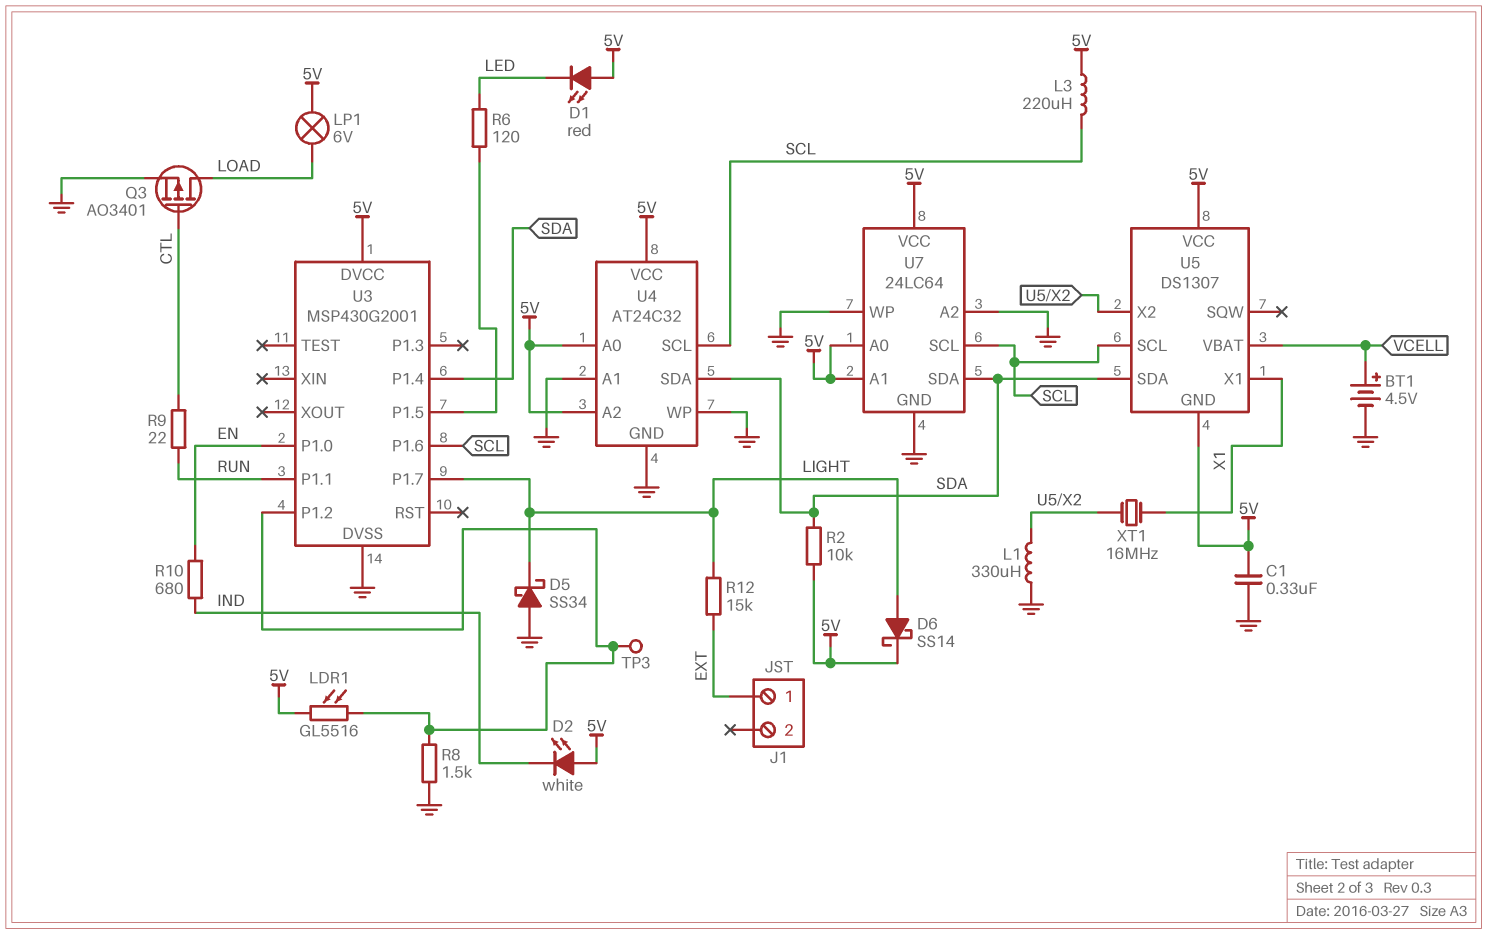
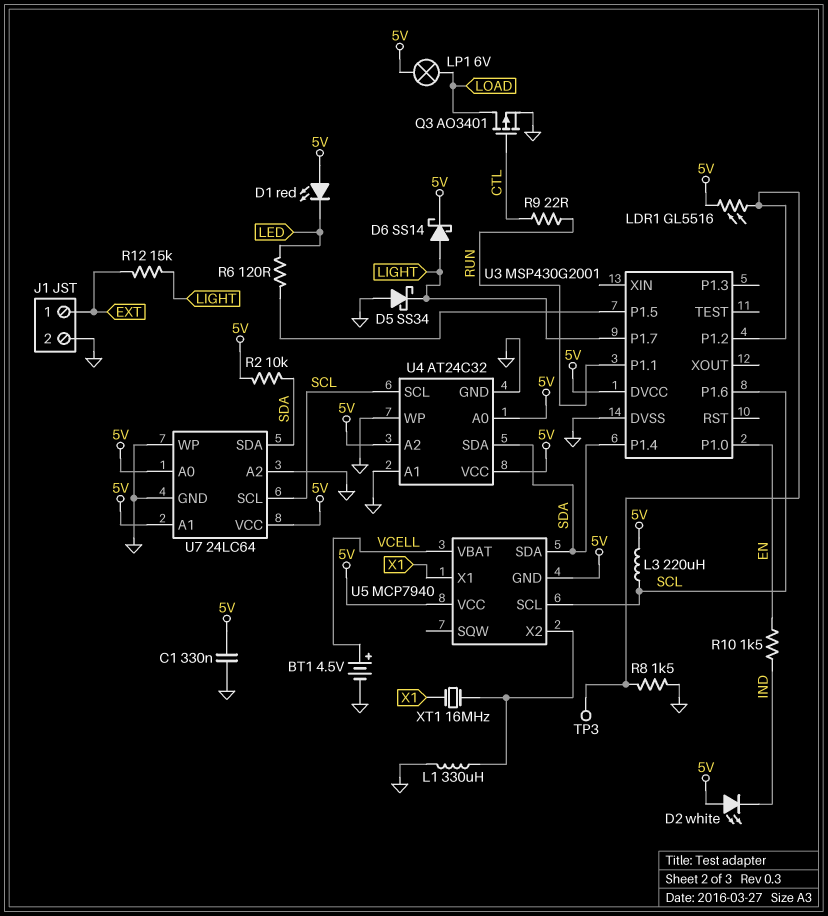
J1 pin 2: none -> GND
R10: 680 (EN, IND) -> 1.5k (EN, IND)
U5: DS1307 -> MCP7940

